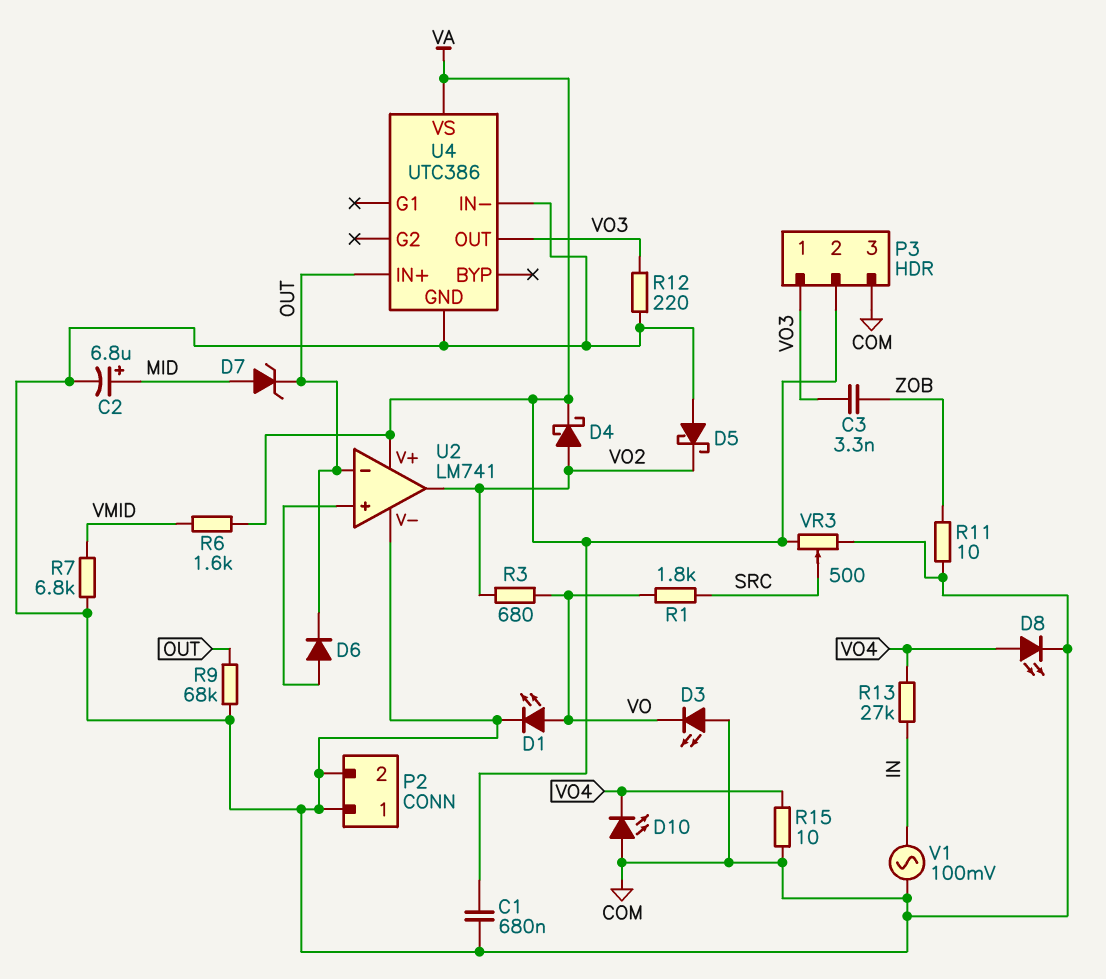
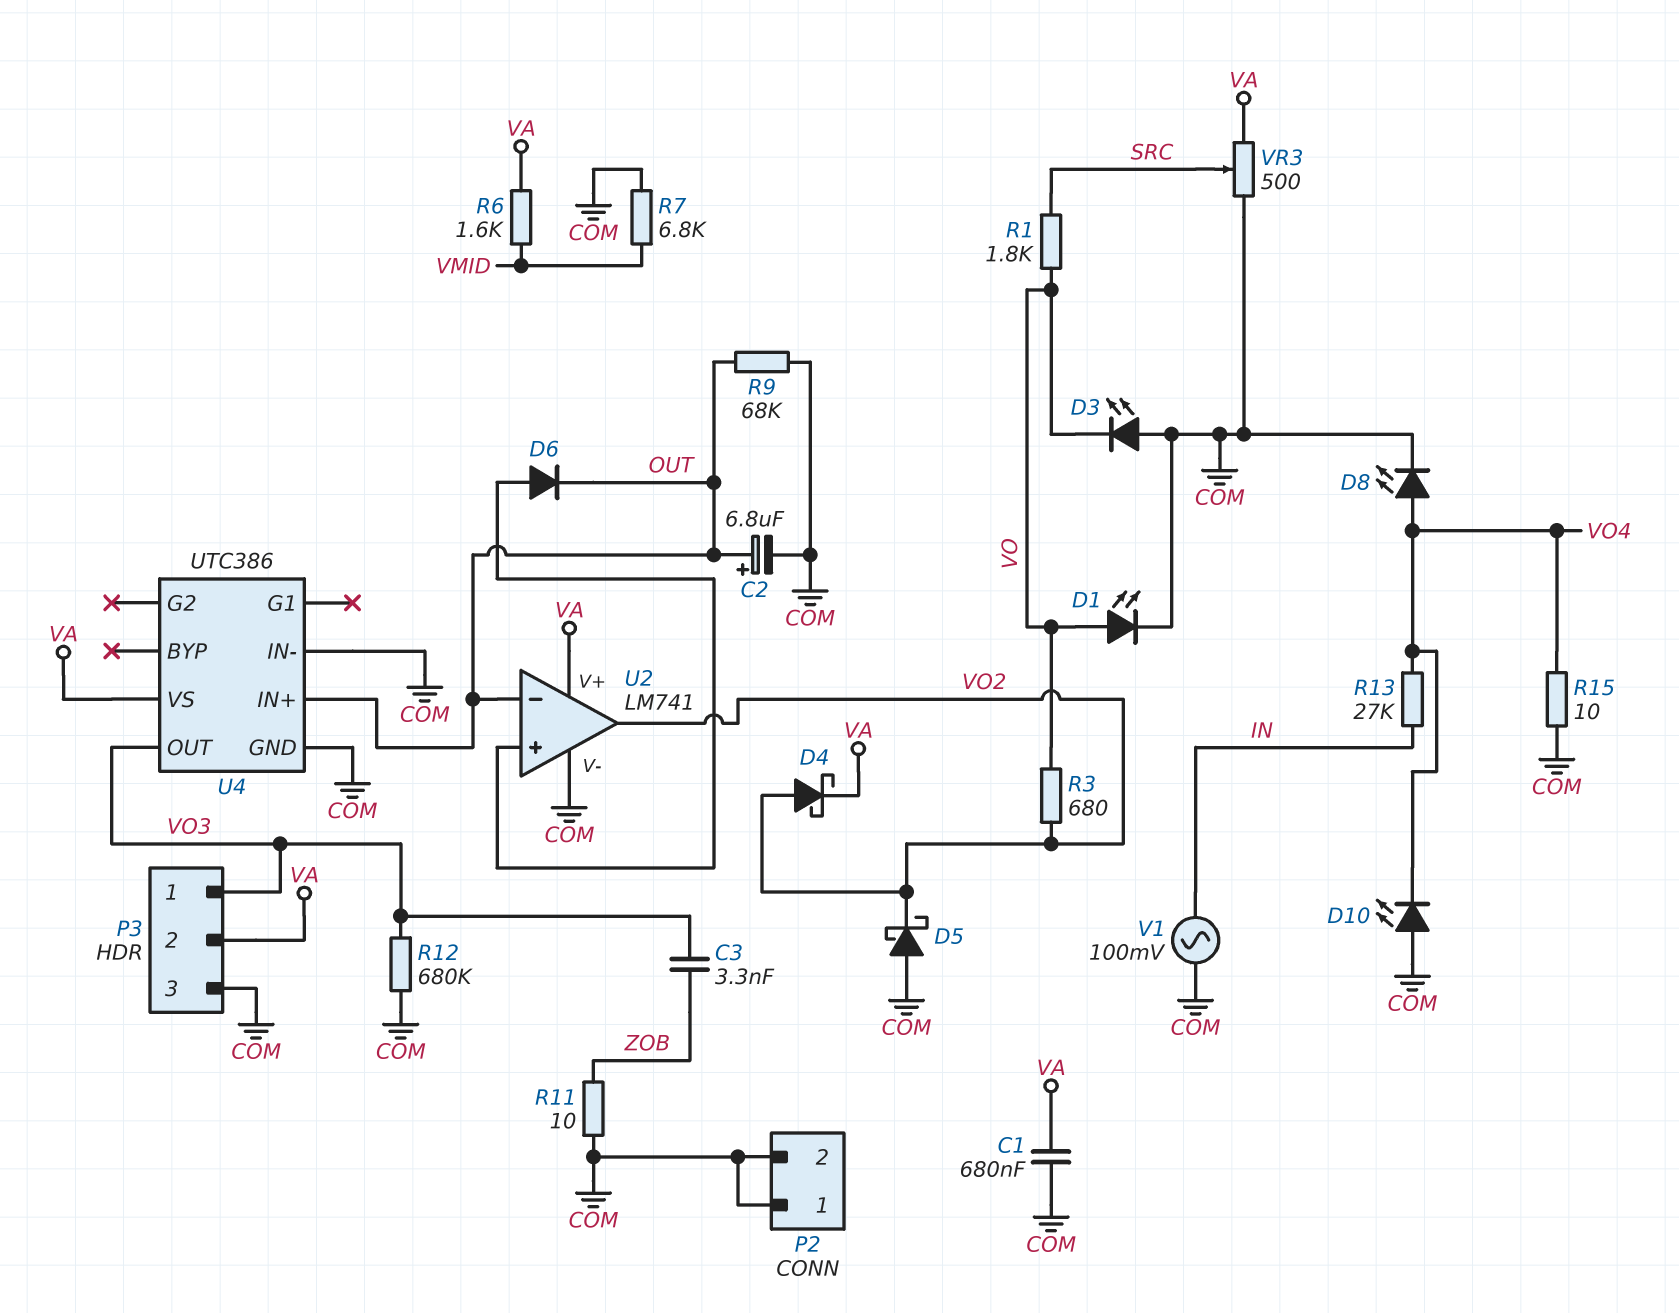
C2: 6.8uF (plus MID, minus COM) -> 6.8uF (plus OUT, minus COM)
D7: zener (A MID, K OUT) -> none
R12: 220 (COM, VO3) -> 680k (COM, VO3)

